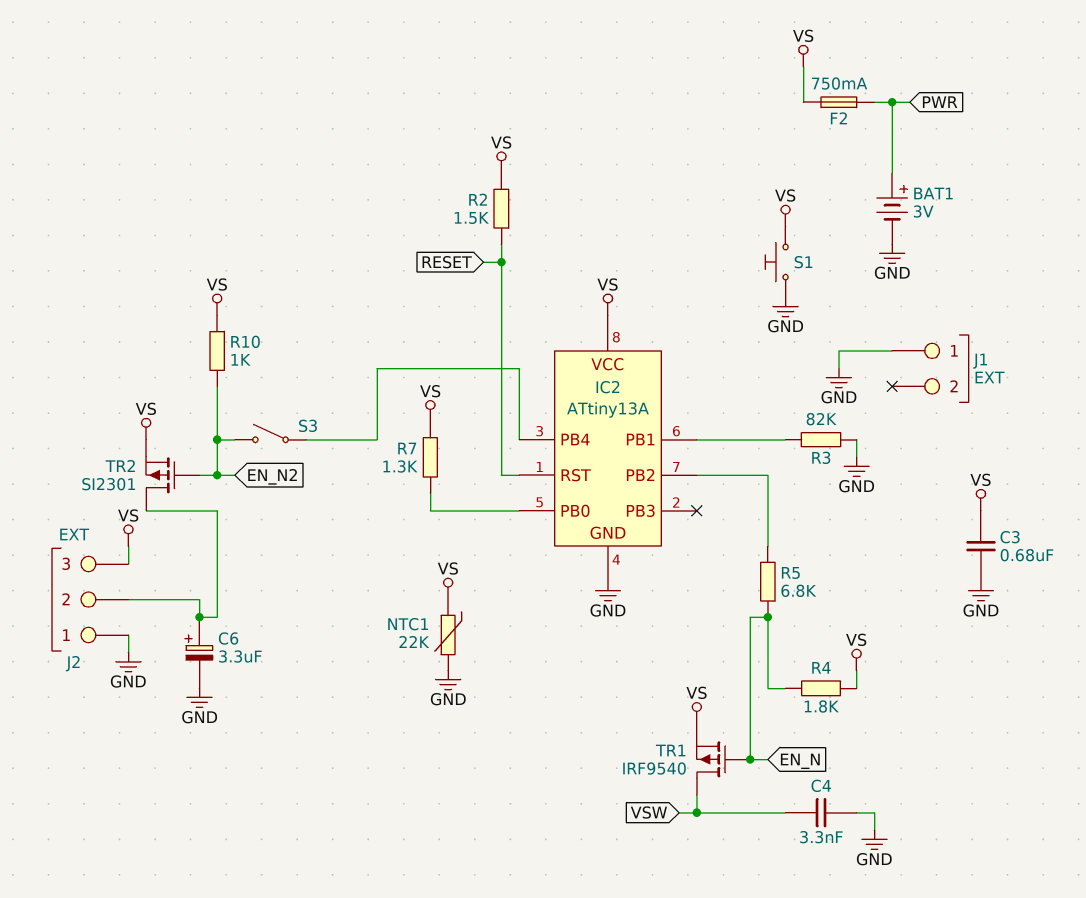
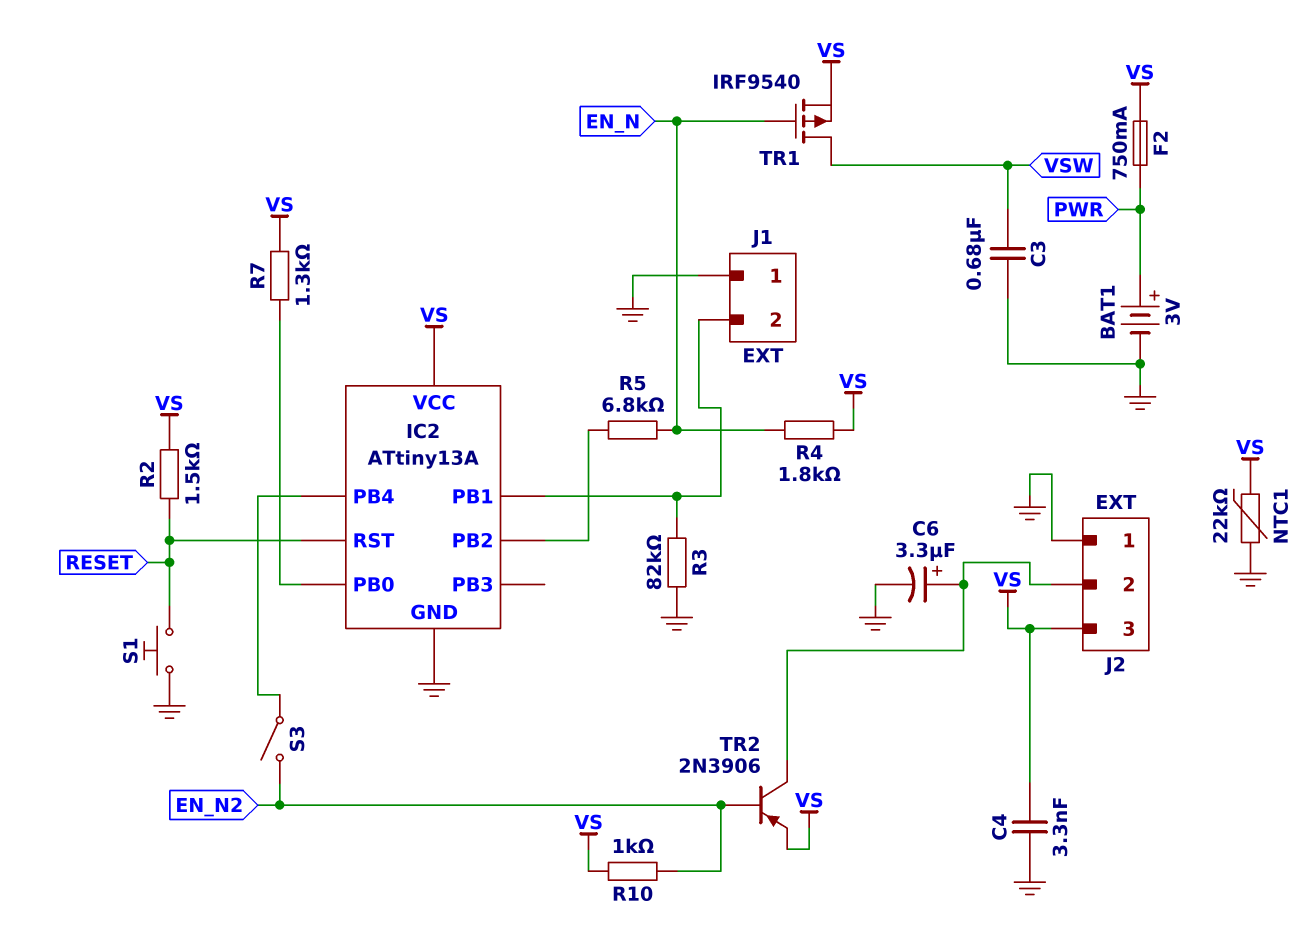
C3: 680nF (GND, VS) -> 680nF (GND, VSW)
C4: 3.3nF (GND, VSW) -> 3.3nF (GND, VS)
J1 pin 2: none -> IC2/PB1
S1: button (GND, VS) -> button (GND, RESET)
TR2: PMOS SI2301 (G EN_N2, D J2/2, S VS) -> PNP 2N3906 (B EN_N2, C J2/2, E VS)

